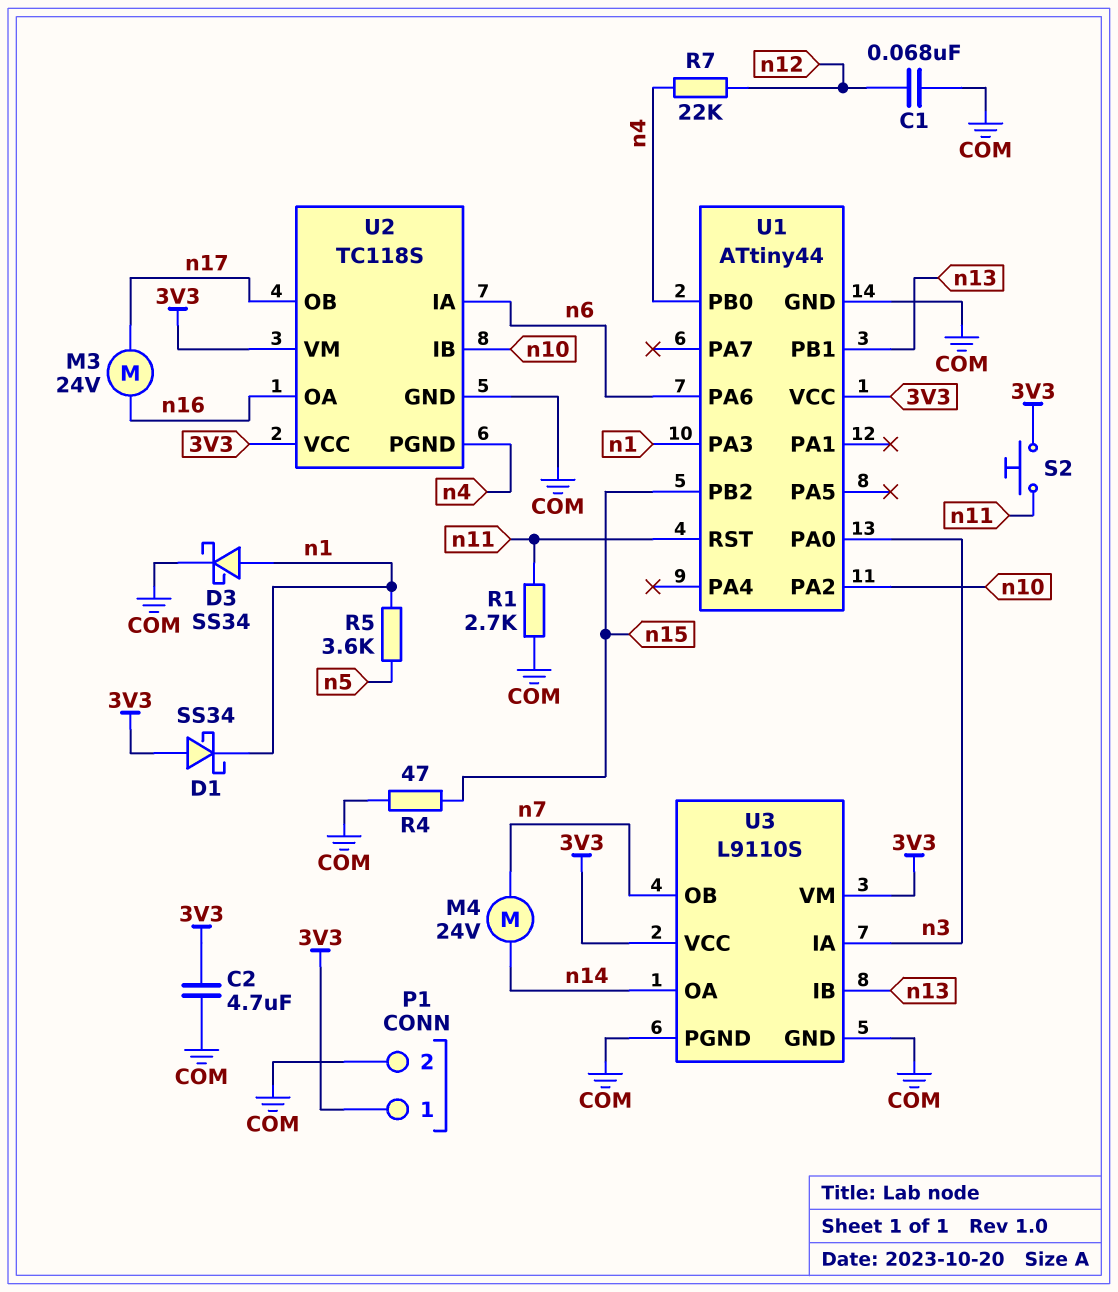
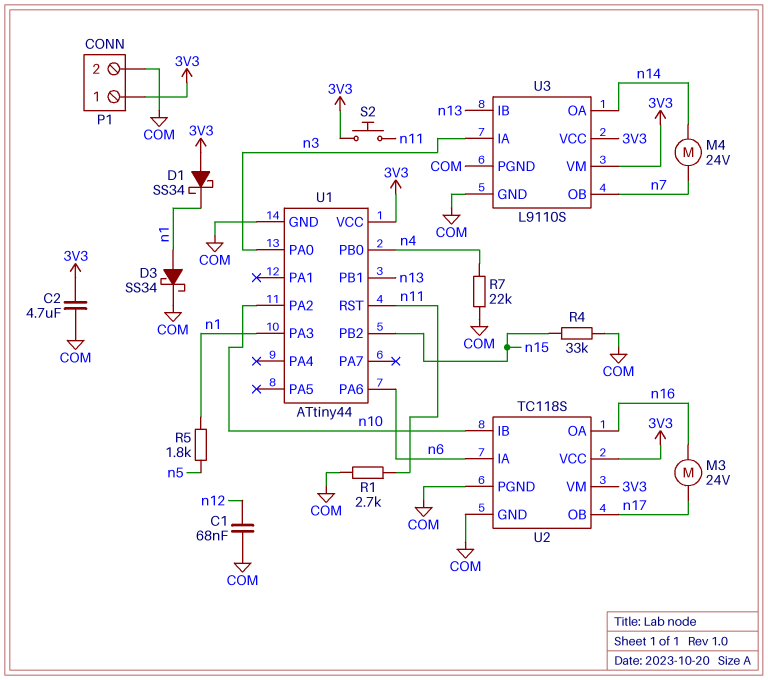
R4: 47 (COM, n15) -> 33k (COM, n15)
R5: 3.6k (n1, n5) -> 1.8k (n1, n5)
R7: 22k (n4, n12) -> 22k (COM, n4)
U2 pin PGND: n4 -> COM

